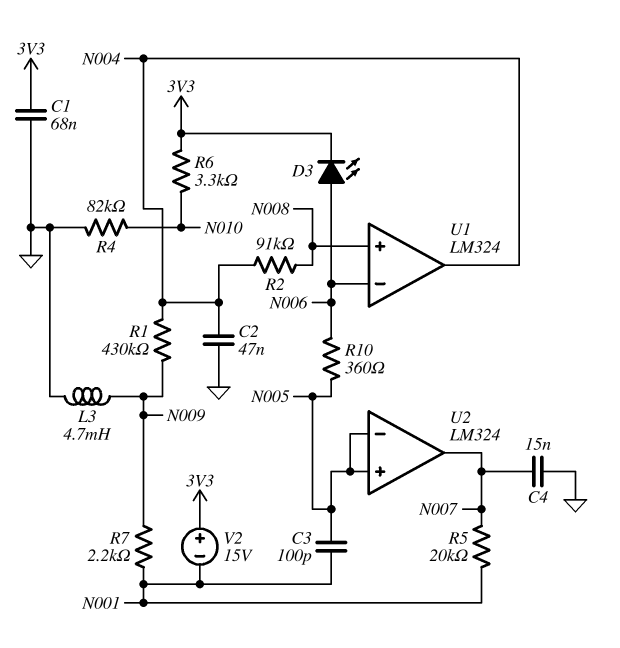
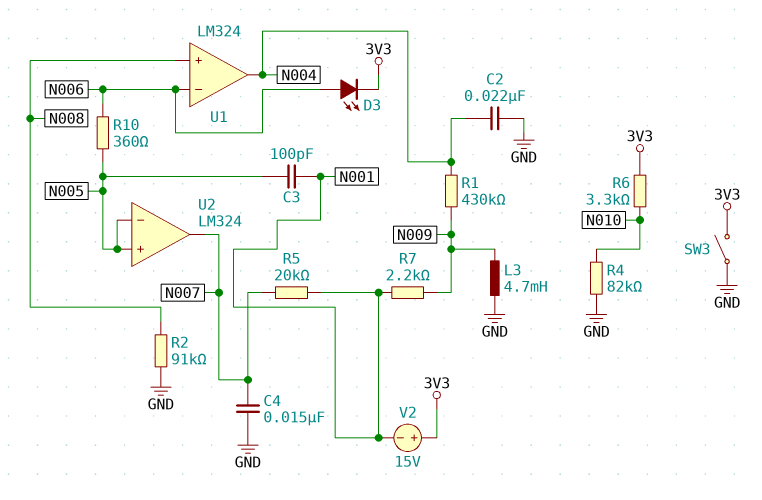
C1: 68nF (3V3, GND) -> none
C2: 47nF (GND, N004) -> 22nF (GND, N004)
R2: 91k (N004, N008) -> 91k (GND, N008)
SW3: none -> switch (3V3, GND)

